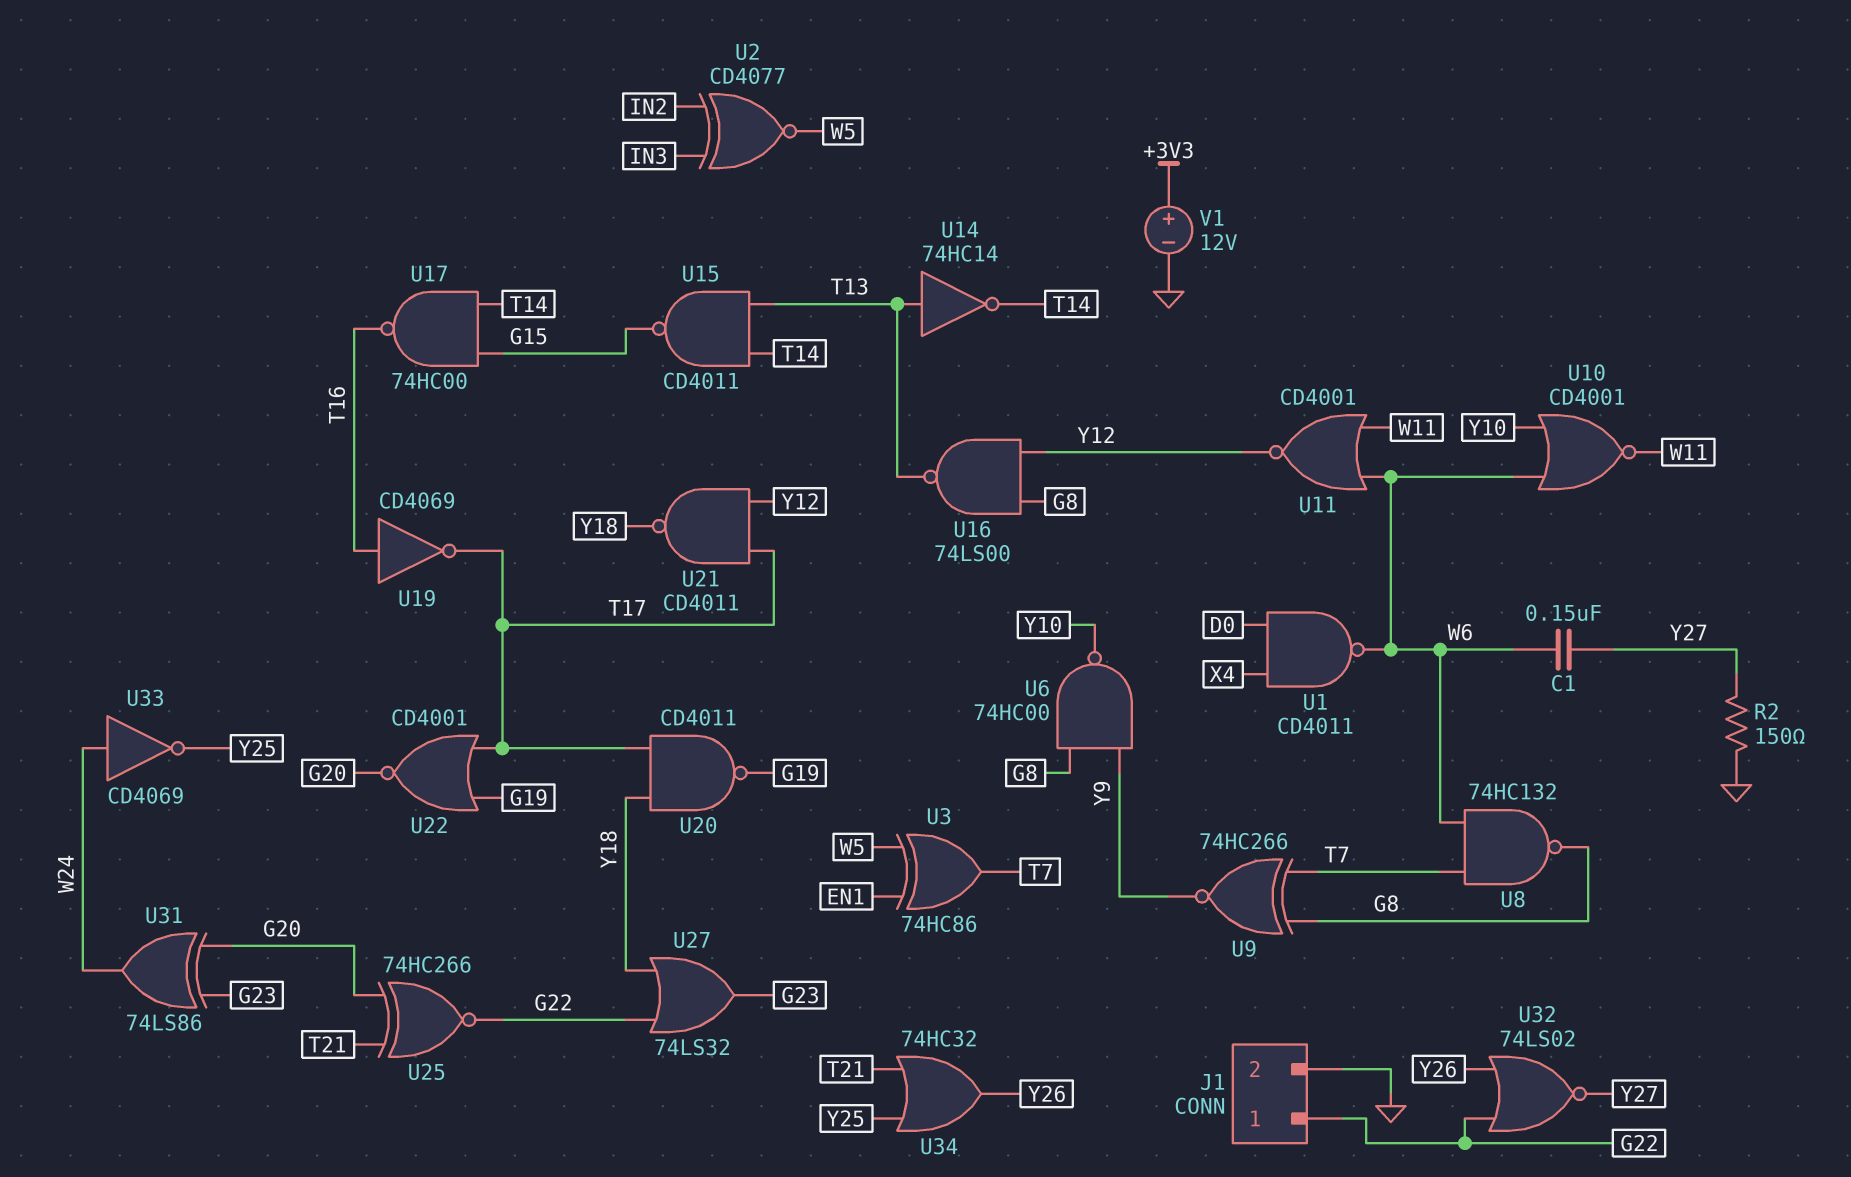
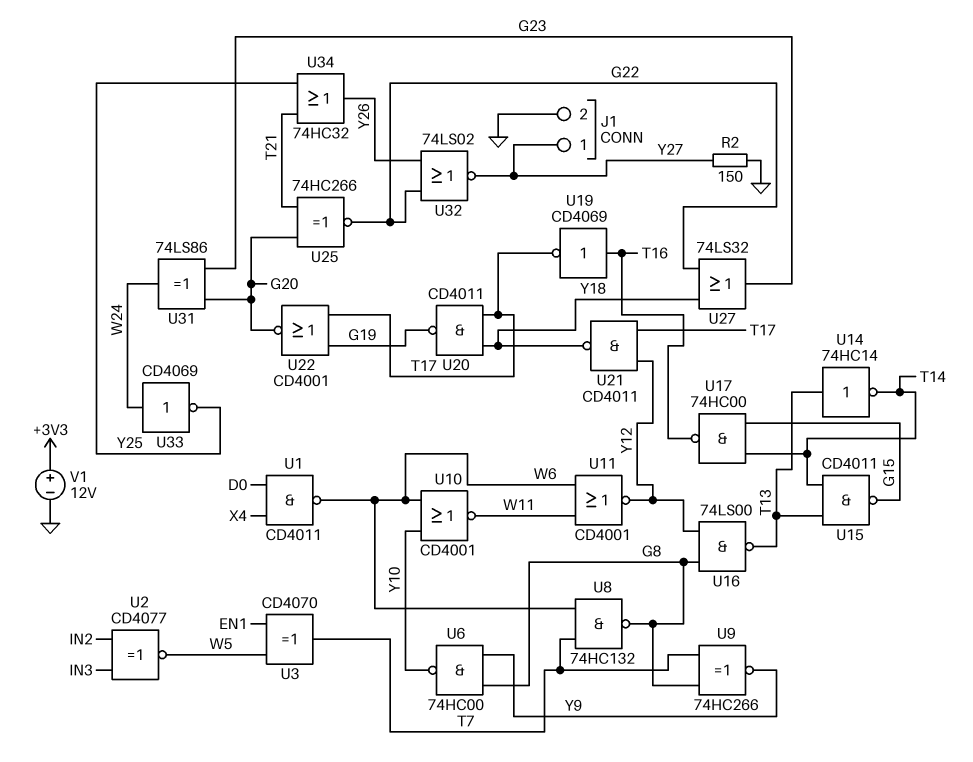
C1: 150nF (W6, Y27) -> none
J1 pin 1: G22 -> Y27
U3: XOR 74HC86 (in EN1, in W5, out T7) -> XOR CD4070 (in EN1, in W5, out T7)

